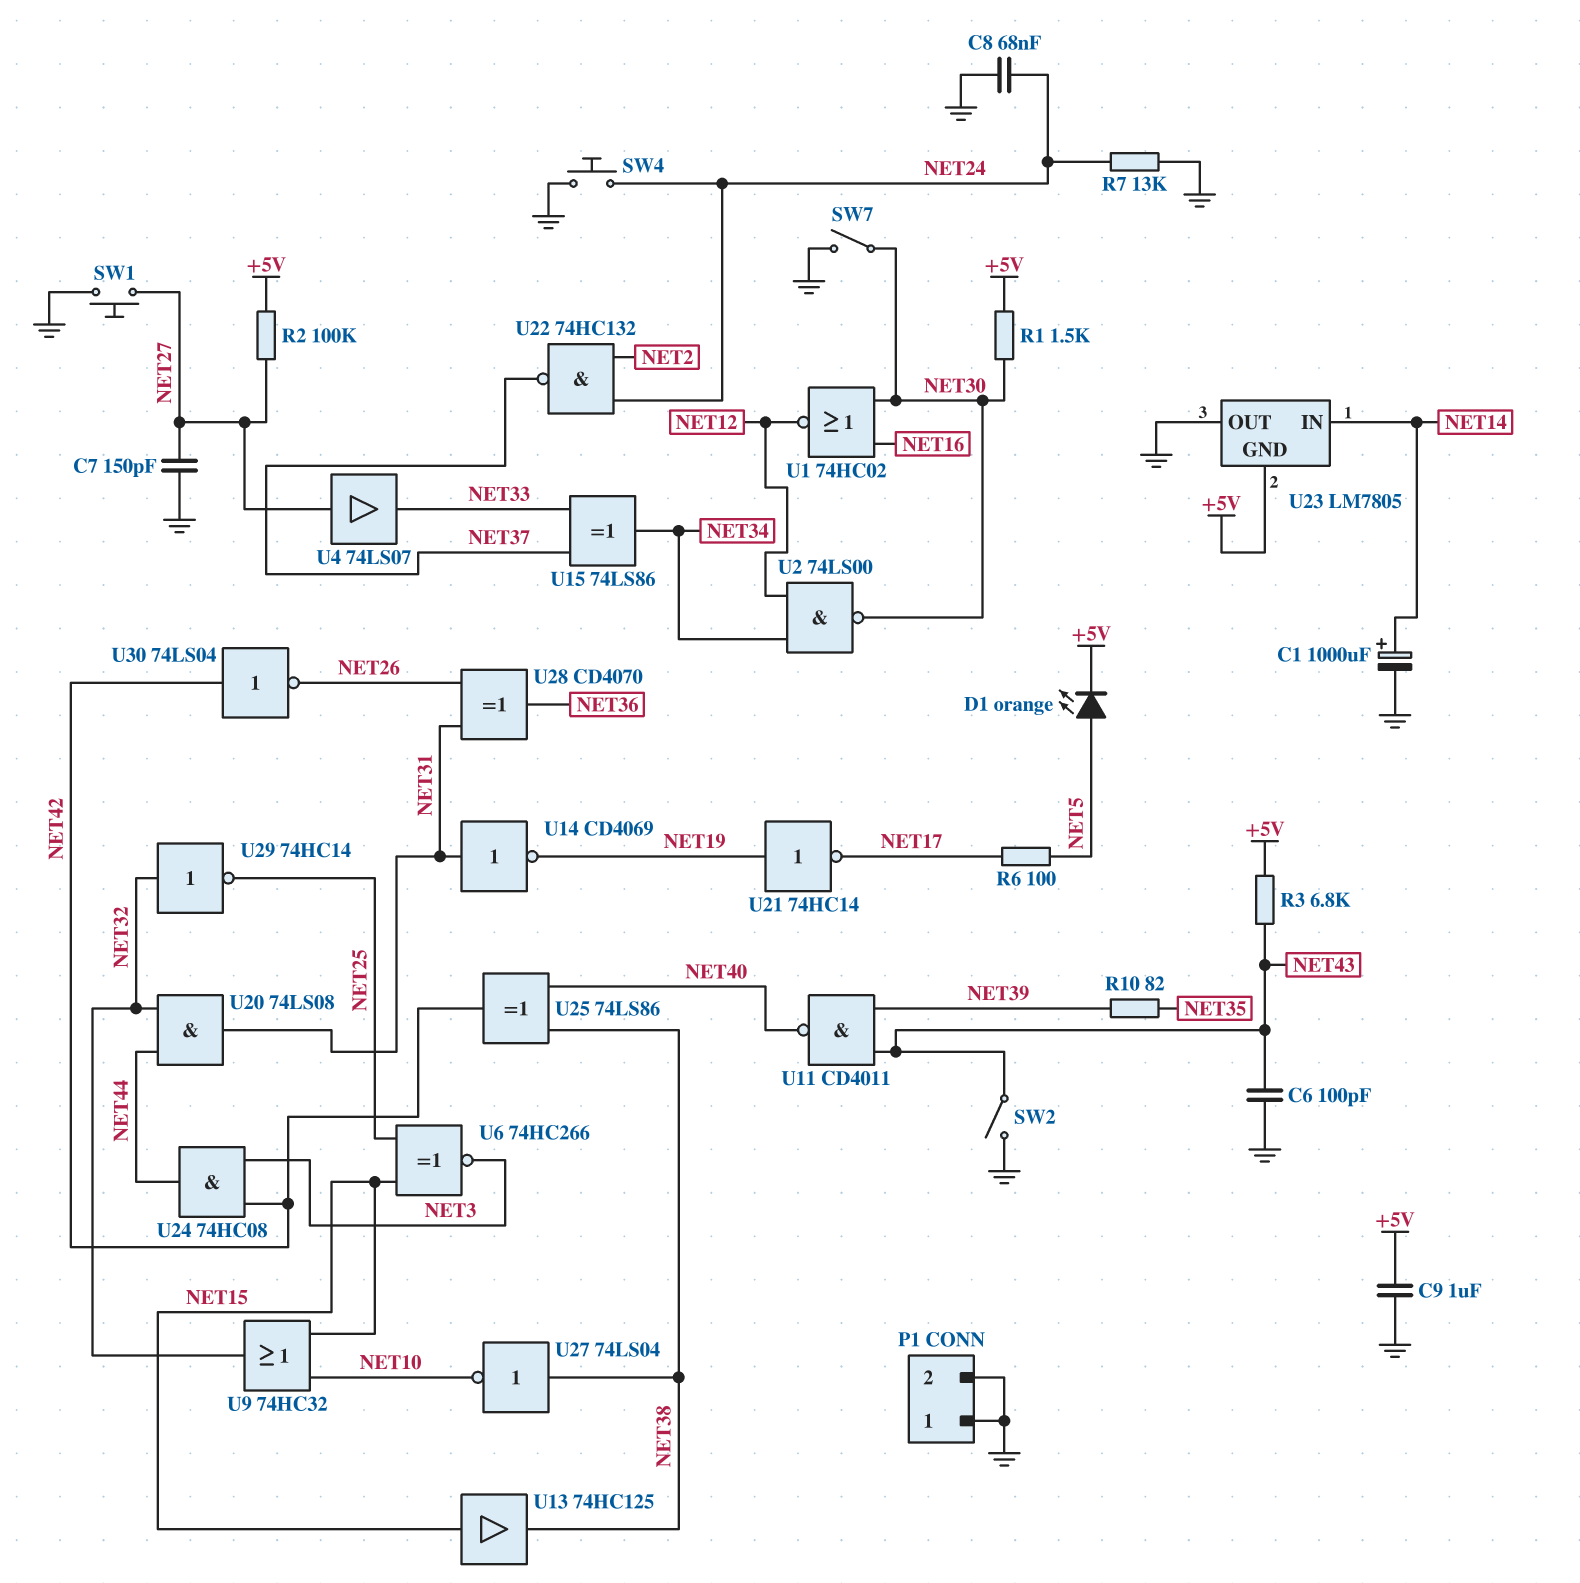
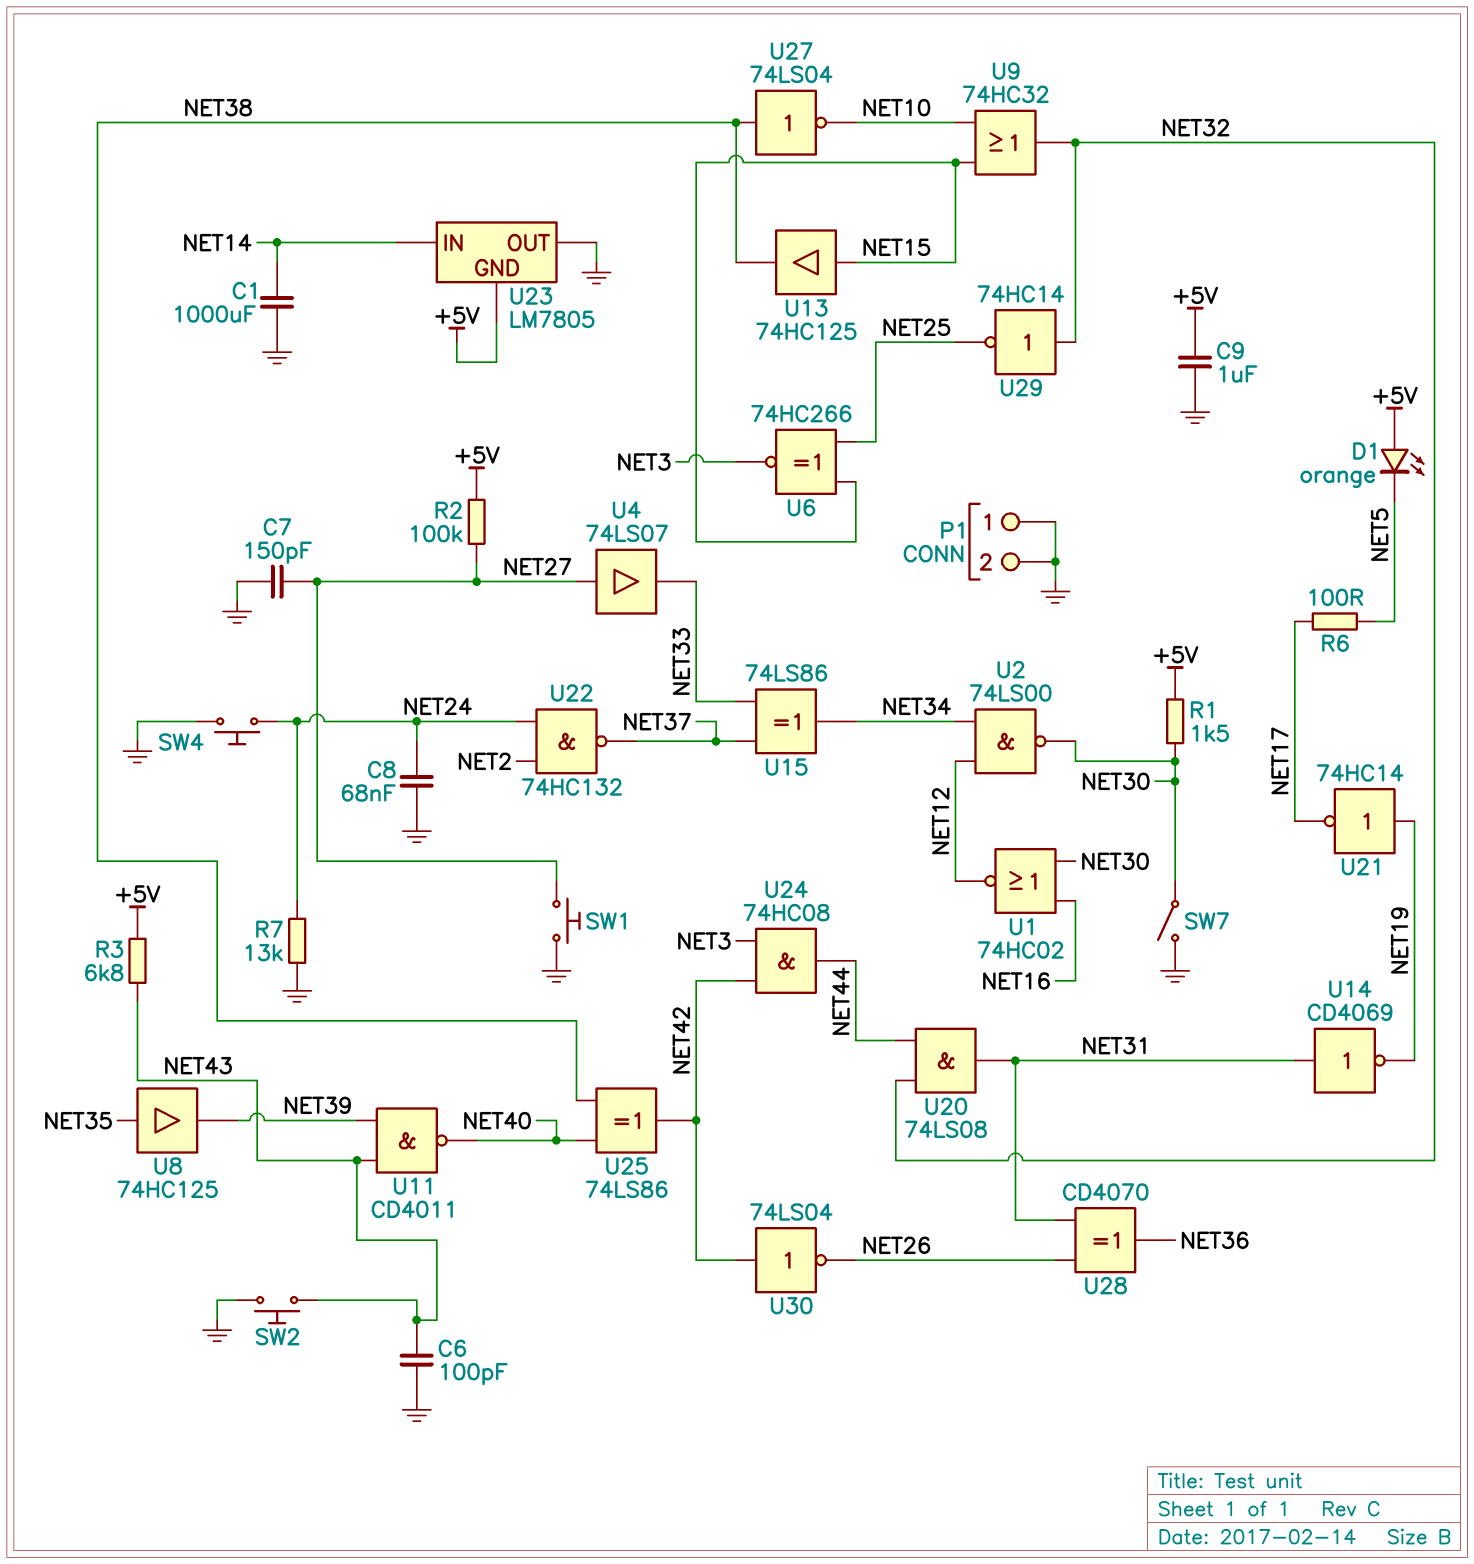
C1: 1000uF (plus NET14, minus GND) -> 1000uF (GND, NET14)
D1: LED orange (A NET5, K +5V) -> LED orange (A +5V, K NET5)
R10: 82 (NET35, NET39) -> none
SW2: switch (GND, NET43) -> button (GND, NET43)
U8: none -> buffer 74HC125 (in NET35, out NET39)

